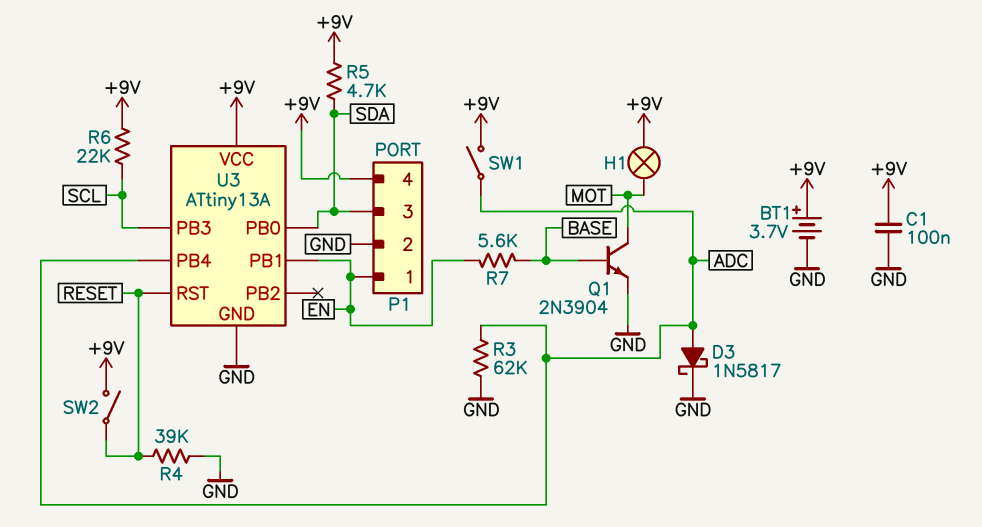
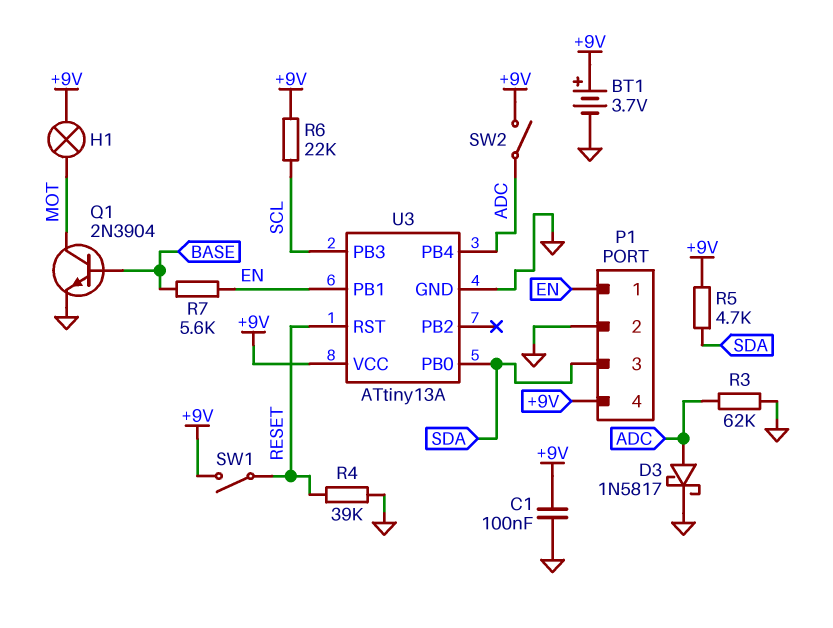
SW1: switch (+9V, ADC) -> switch (+9V, RESET)
SW2: switch (+9V, RESET) -> switch (+9V, ADC)

